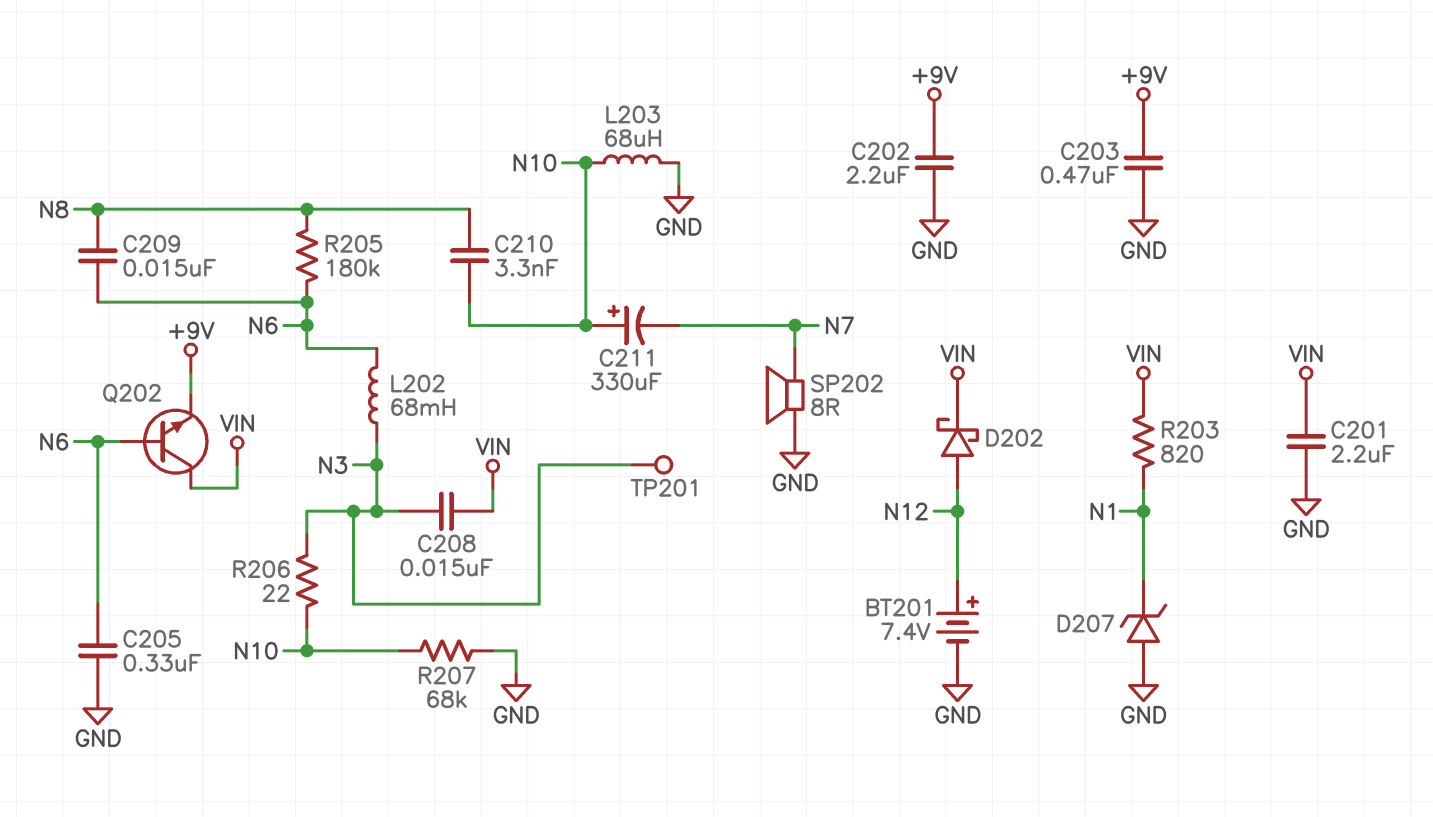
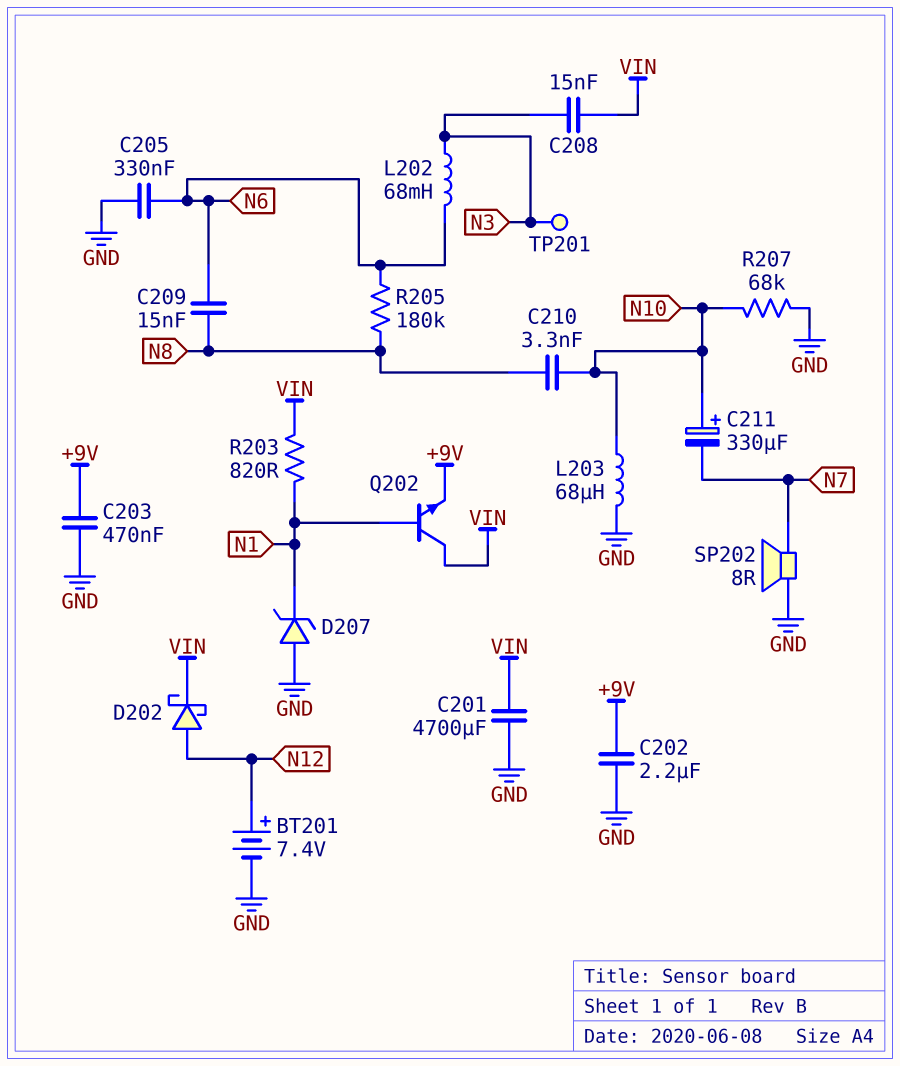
C201: 2.2uF (GND, VIN) -> 4700uF (GND, VIN)
Q202: NPN (B N6, C VIN, E +9V) -> NPN (B N1, C VIN, E +9V)
R206: 22 (N3, N10) -> none

